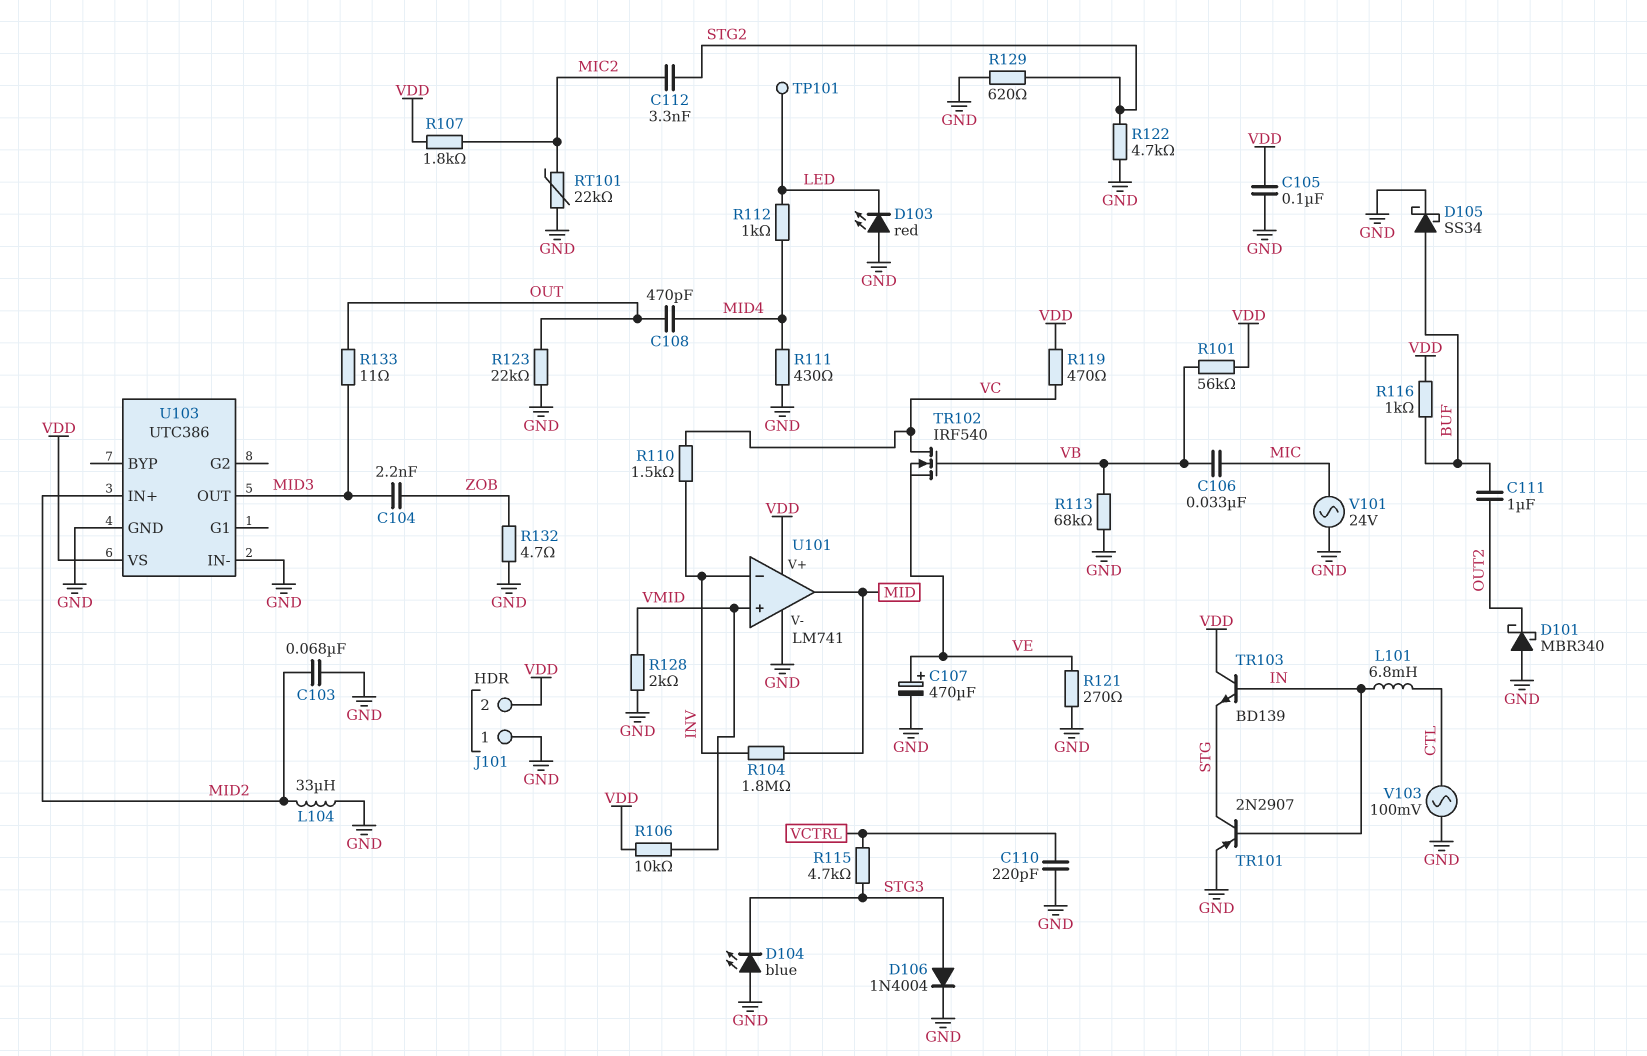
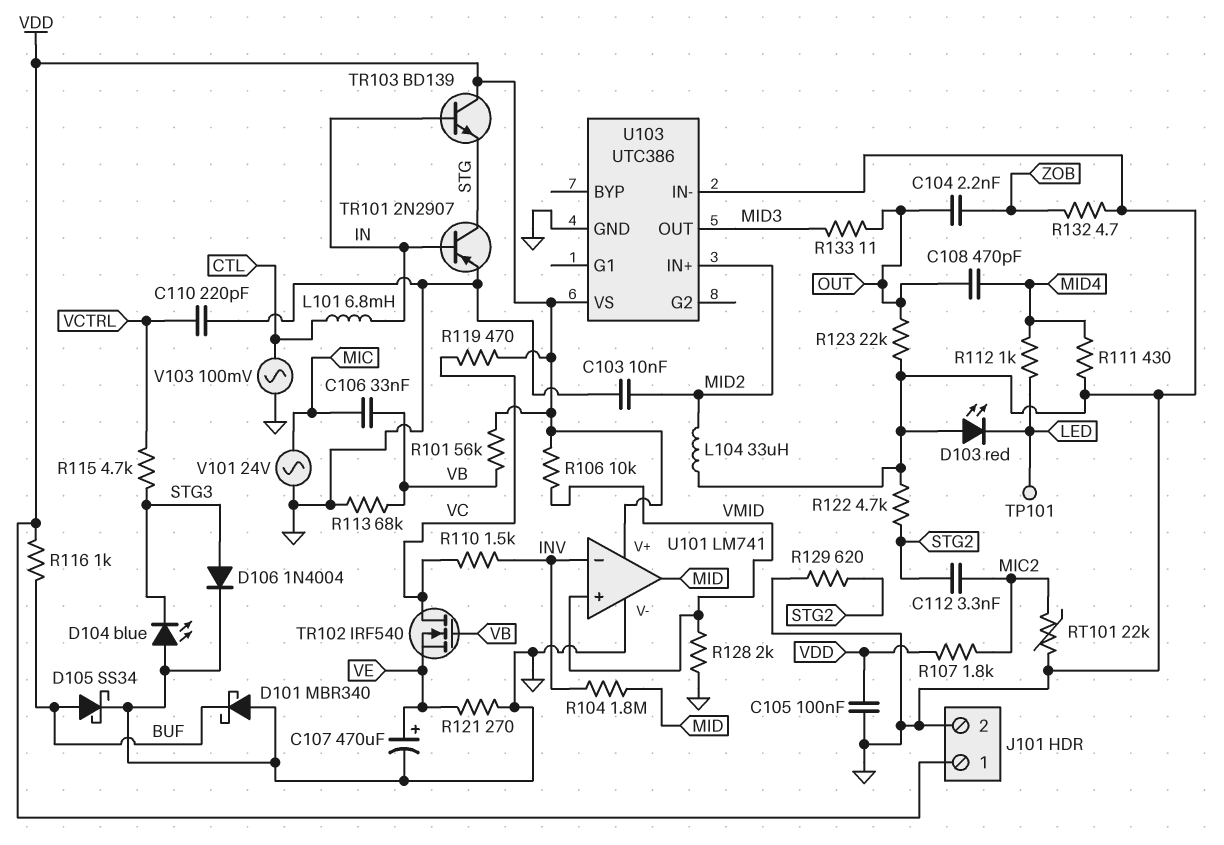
C103: 68nF (GND, MID2) -> 10nF (GND, MID2)
C104: 2.2nF (MID3, ZOB) -> 2.2nF (OUT, ZOB)
C111: 1uF (BUF, OUT2) -> none
D101: schottky MBR340 (A GND, K OUT2) -> schottky MBR340 (A GND, K BUF)
J101 pin 1: GND -> VDD
J101 pin 2: VDD -> GND

